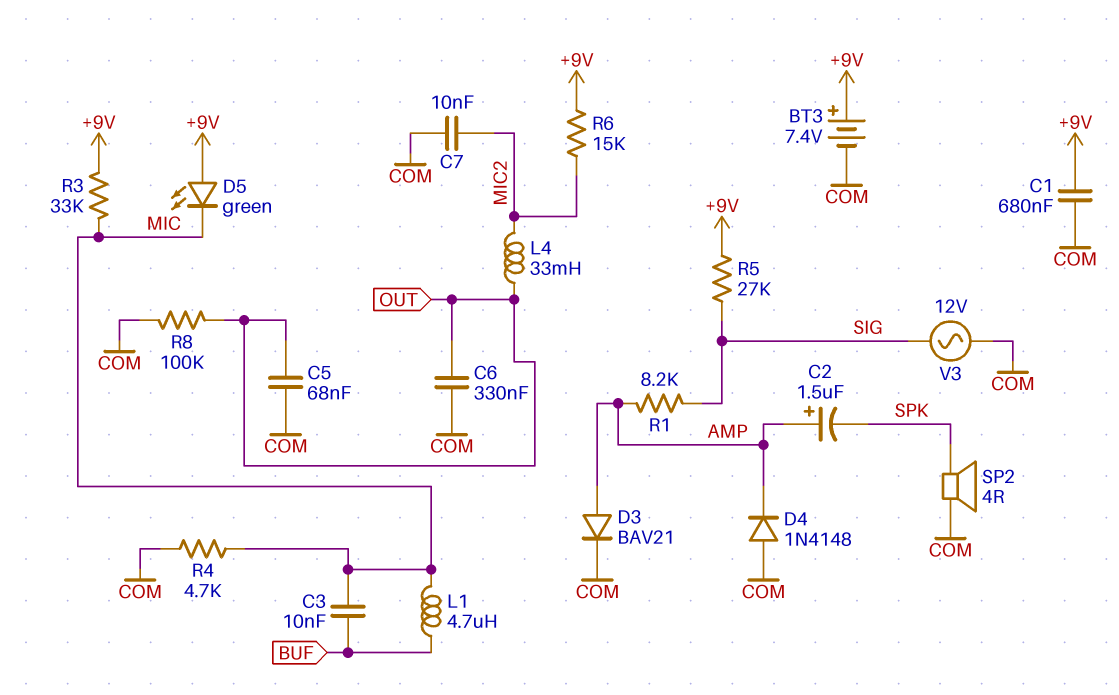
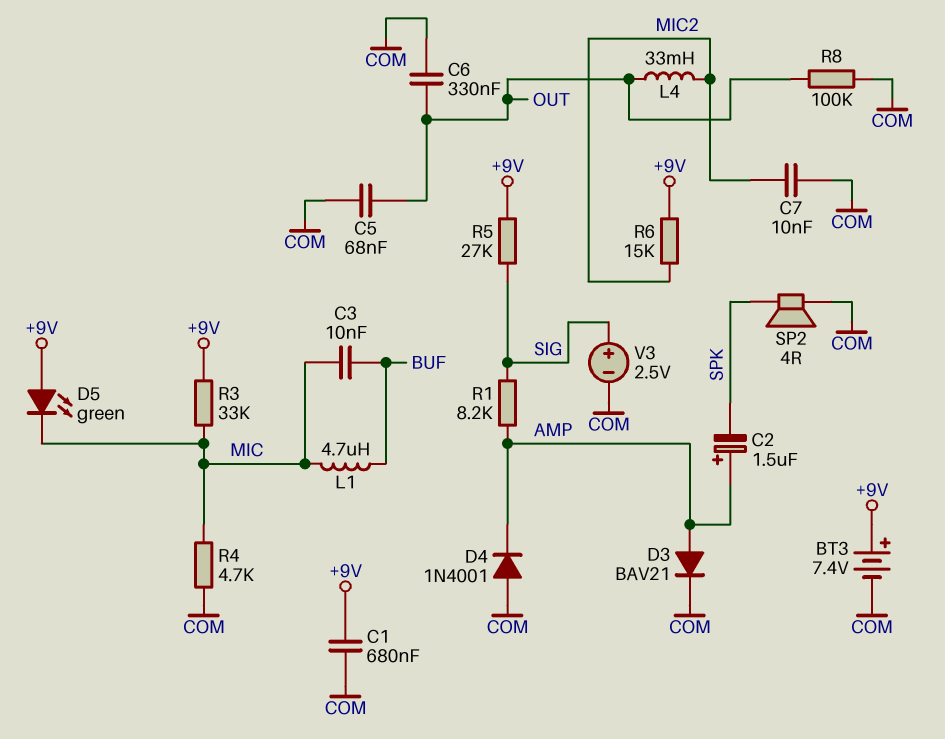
D4: diode 1N4148 (A COM, K AMP) -> diode 1N4001 (A COM, K AMP)
V3: AC 12V (COM, SIG) -> 2.5V (plus SIG, minus COM)

